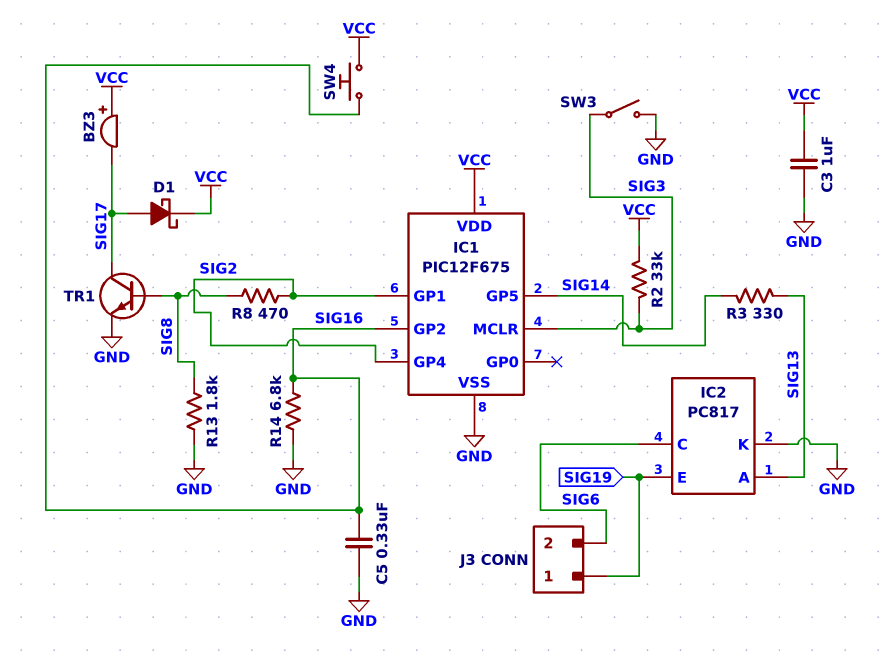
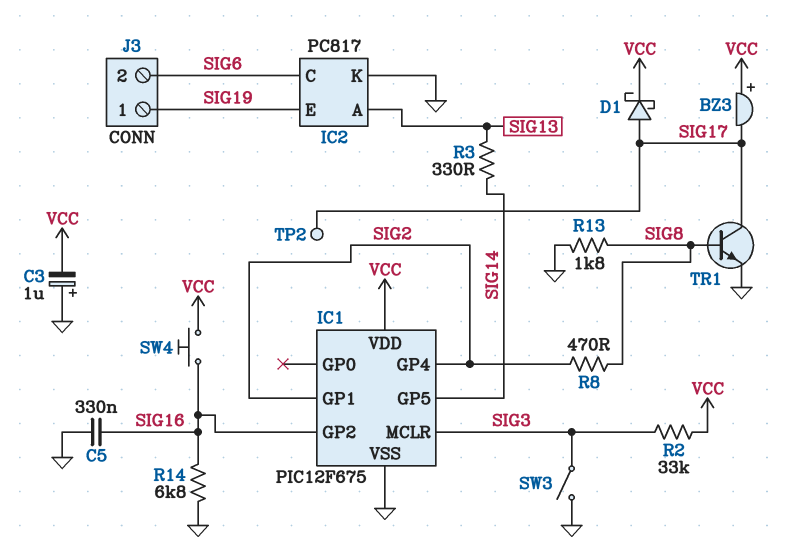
C3: 1uF (GND, VCC) -> 1uF (plus GND, minus VCC)
TP2: none -> test point (SIG17)

